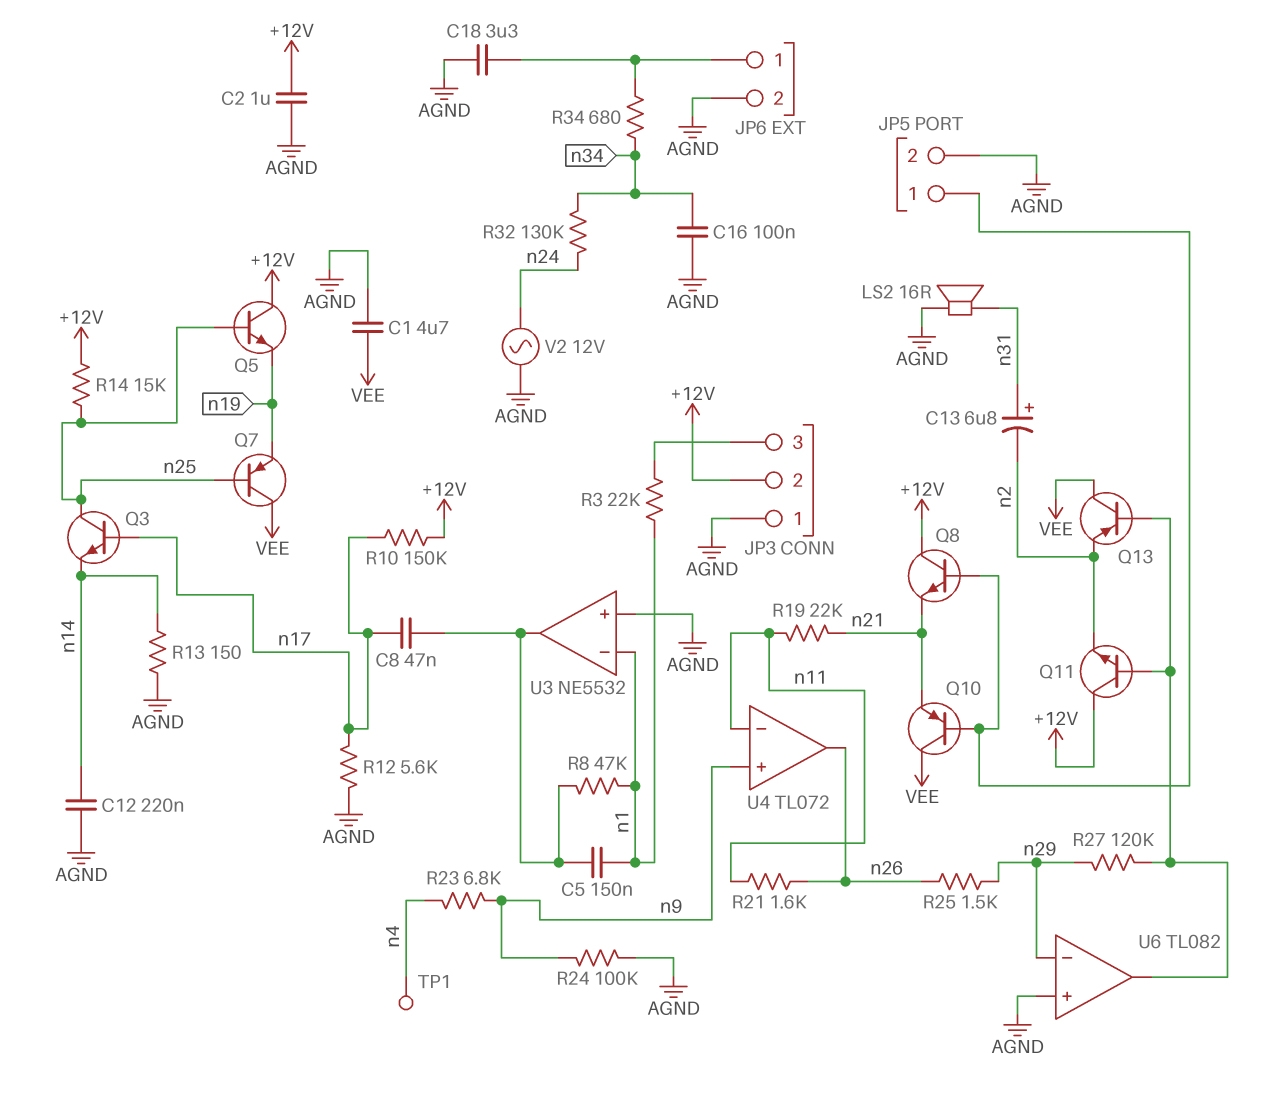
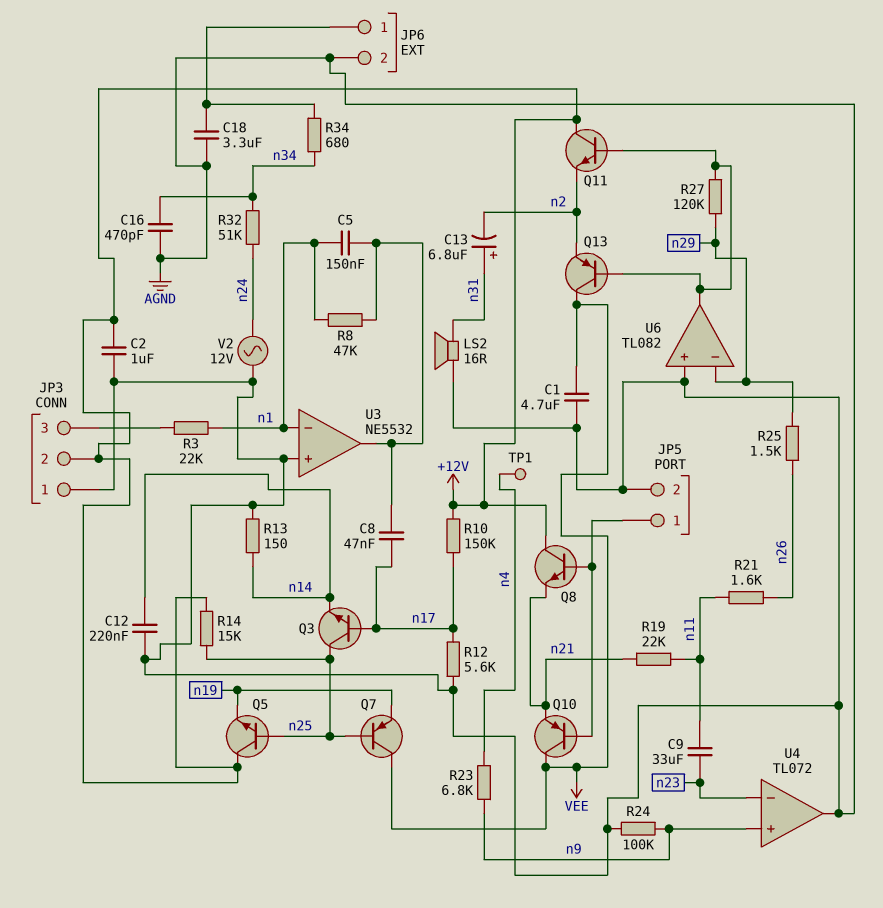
C9: none -> 33uF (n11, n23)
C16: 100nF (AGND, n34) -> 470pF (AGND, n34)
R32: 130k (n24, n34) -> 51k (n24, n34)
U4 pin in-: n11 -> n23
U4 pin out: n26 -> AGND

